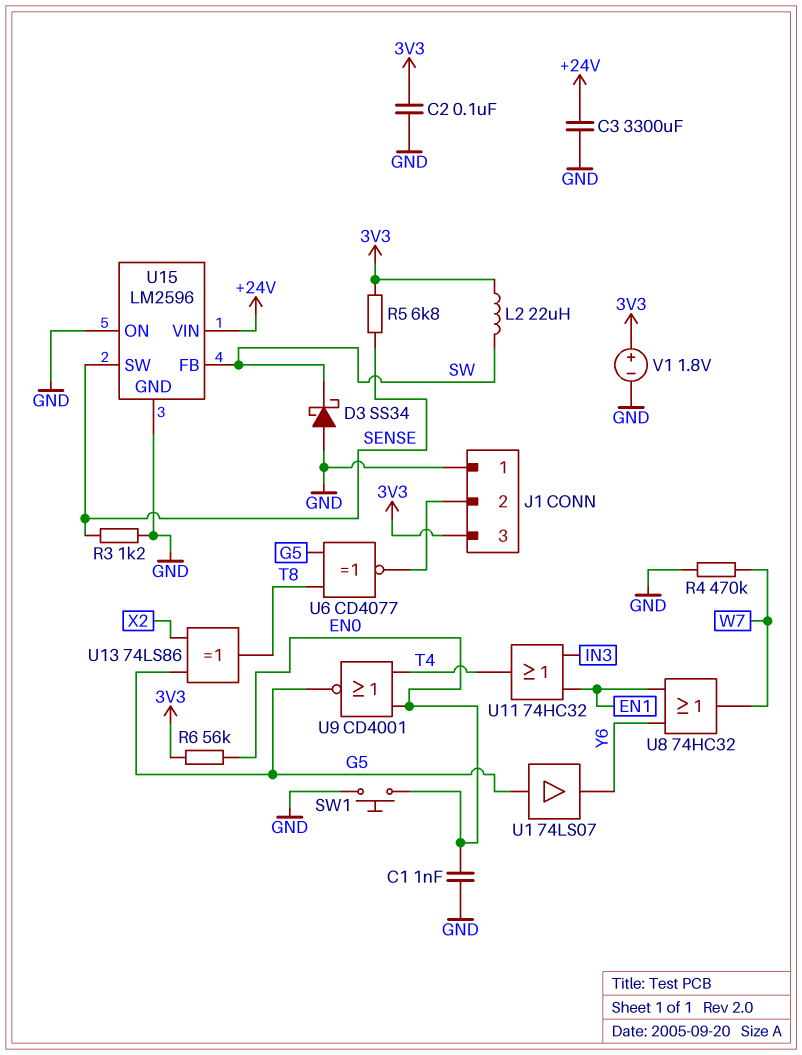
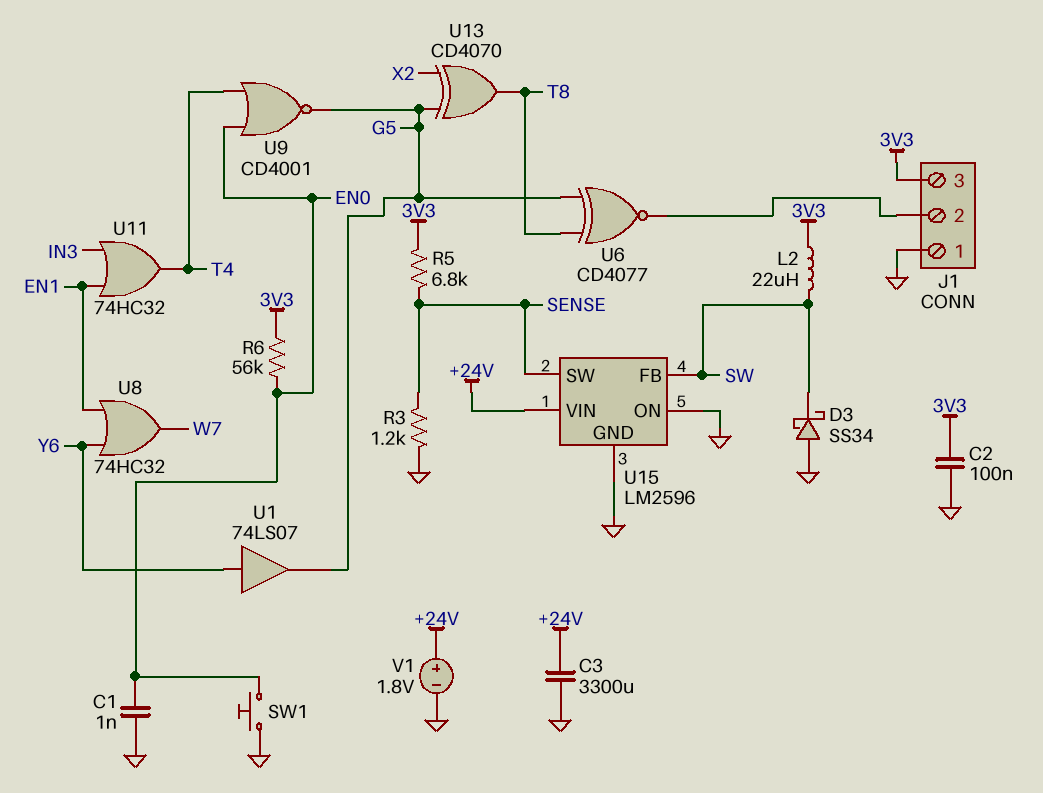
R4: 470k (GND, W7) -> none
U1: buffer 74LS07 (in G5, out Y6) -> buffer 74LS07 (in Y6, out G5)
U13: XOR 74LS86 (in G5, in X2, out T8) -> XOR CD4070 (in G5, in X2, out T8)
V1: 1.8V (plus 3V3, minus GND) -> 1.8V (plus +24V, minus GND)

